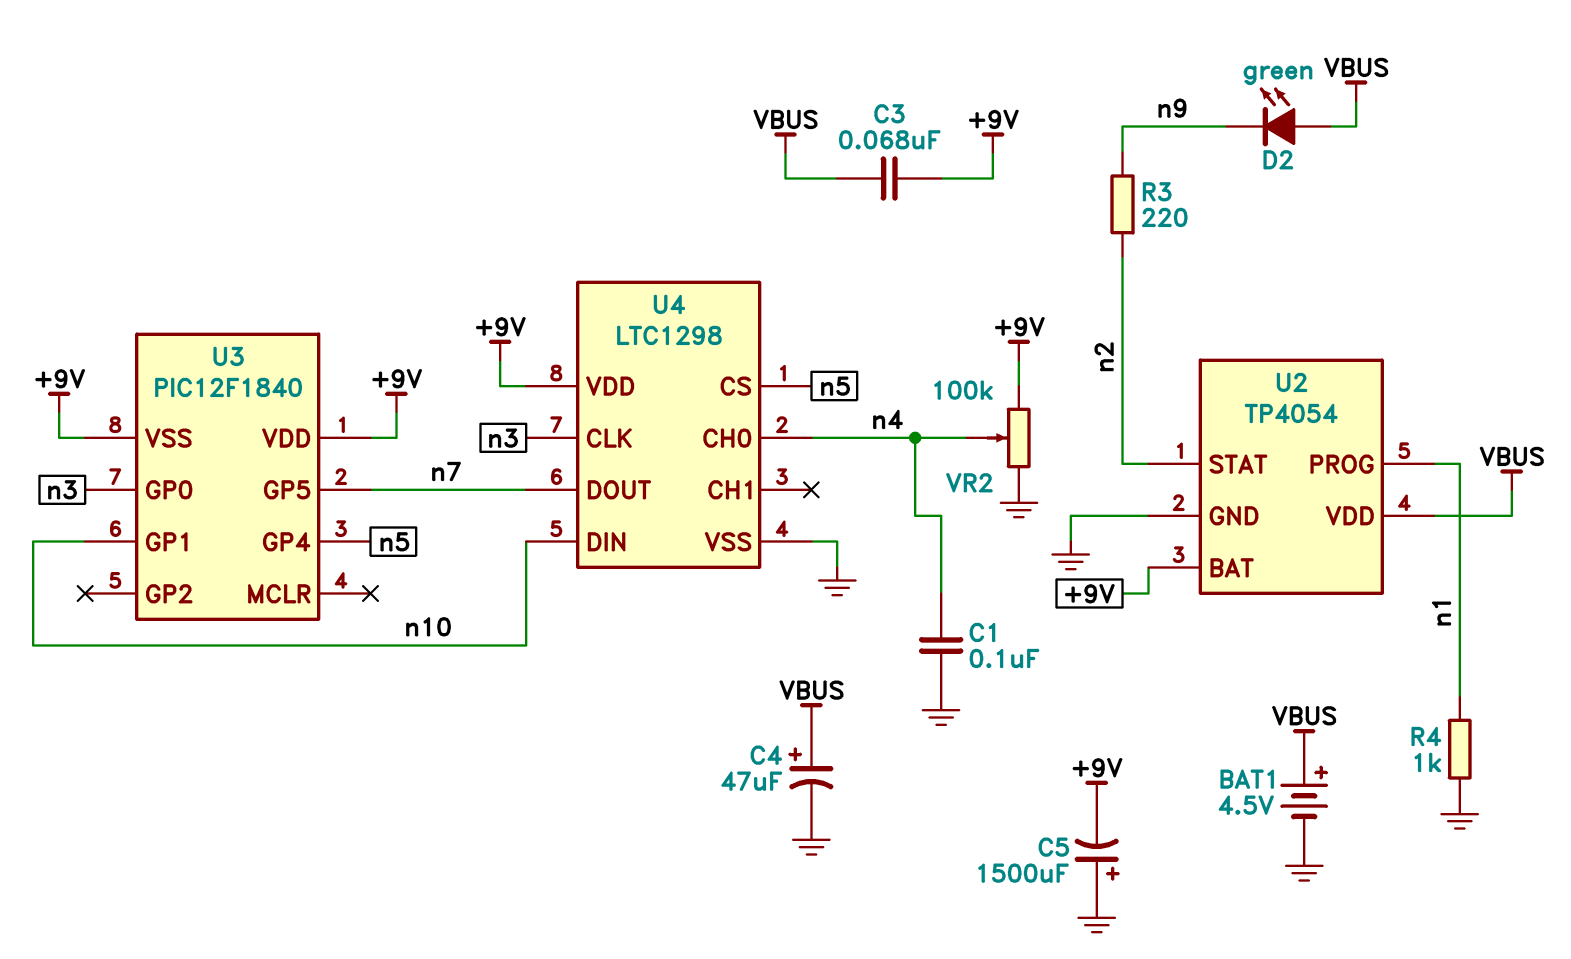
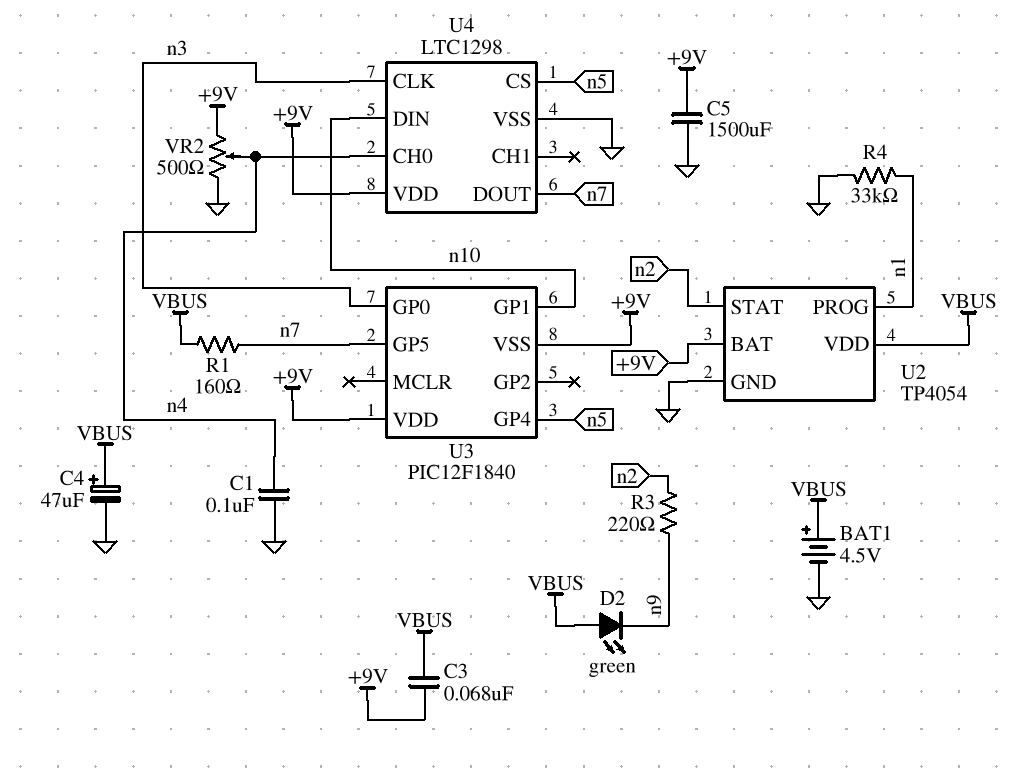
C5: 1500uF (plus GND, minus +9V) -> 1500uF (+9V, GND)
R1: none -> 160 (VBUS, n7)
R4: 1k (GND, n1) -> 33k (GND, n1)
VR2: 100k (+9V, GND, wiper n4) -> 500 (+9V, GND, wiper n4)

